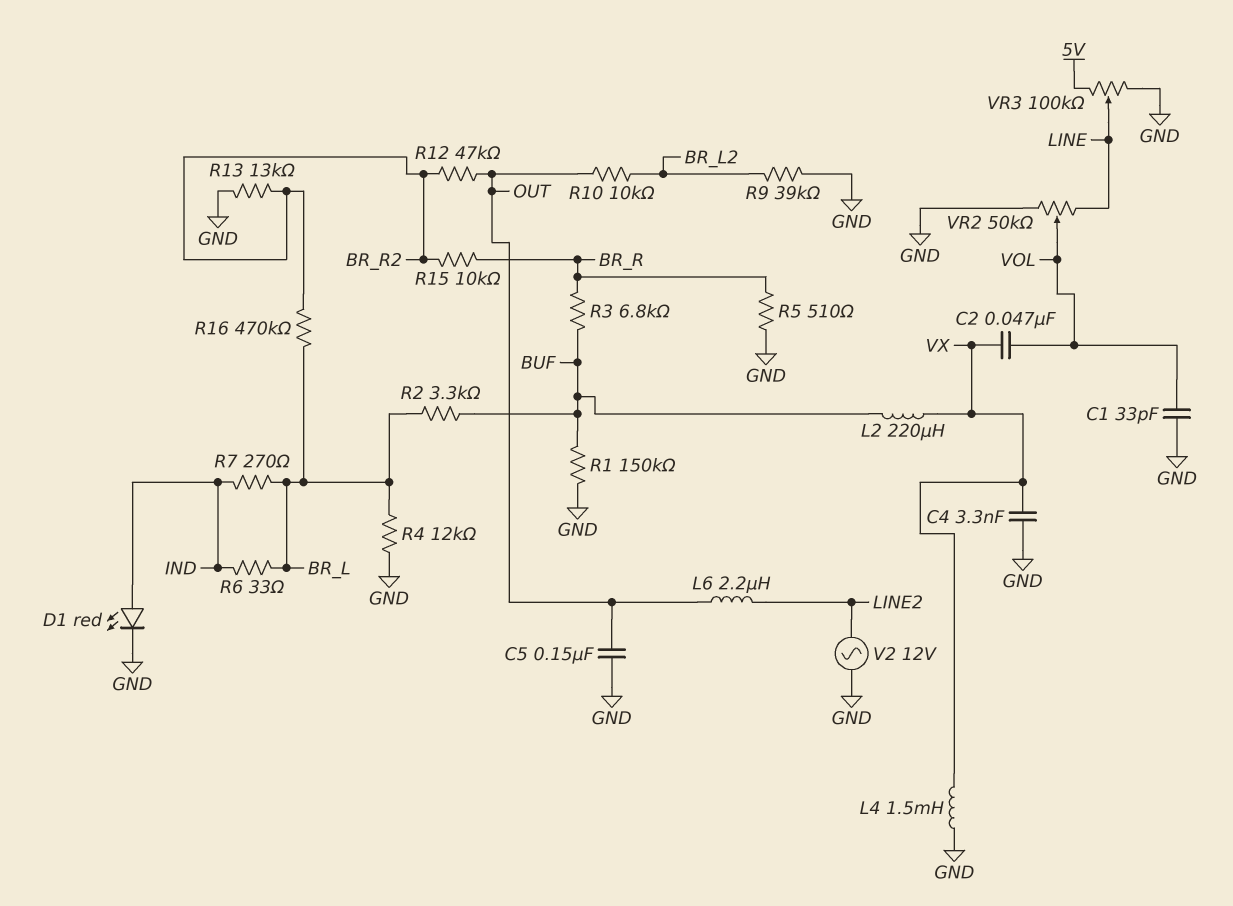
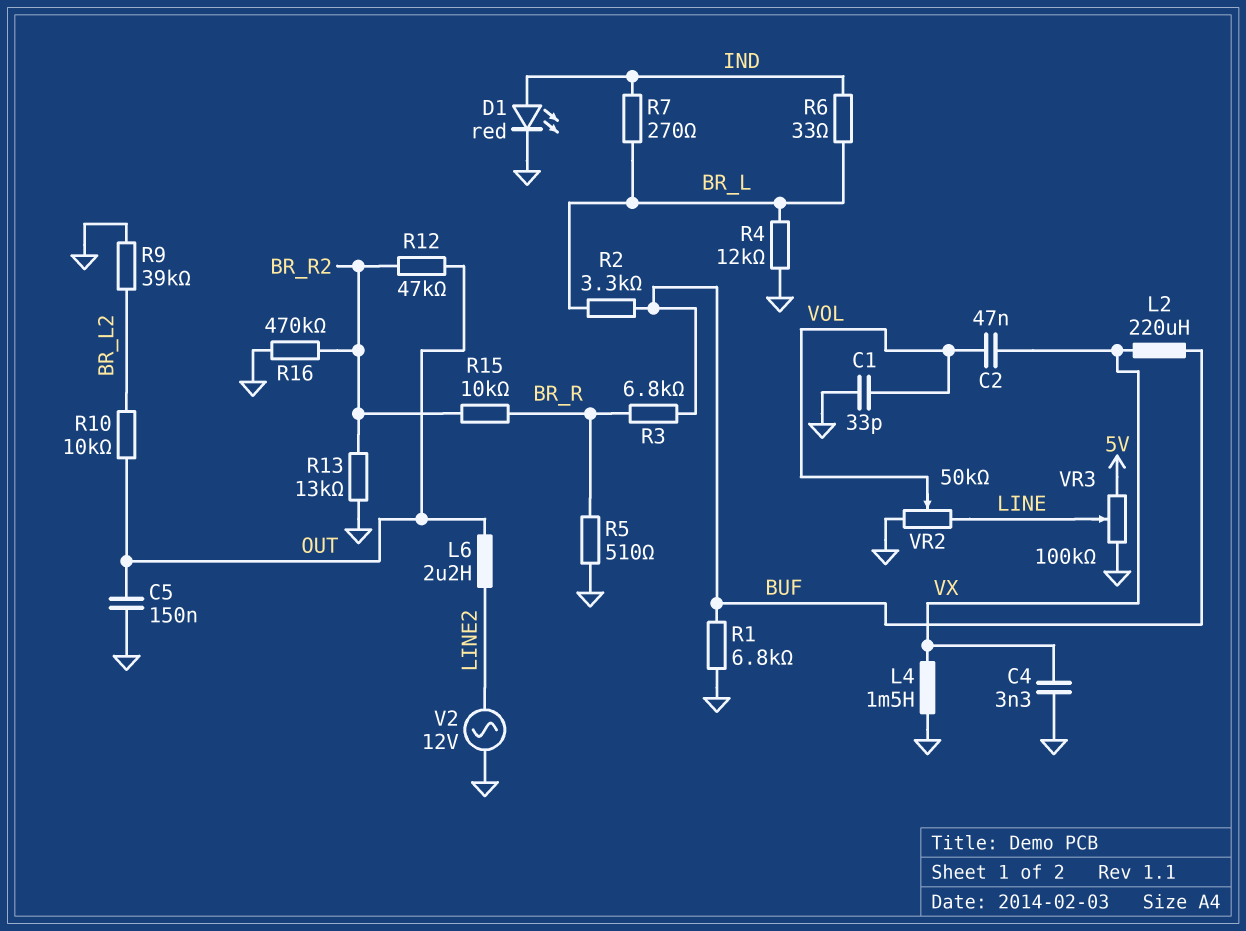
R1: 150k (BUF, GND) -> 6.8k (BUF, GND)
R16: 470k (BR_L, BR_R2) -> 470k (BR_R2, GND)

